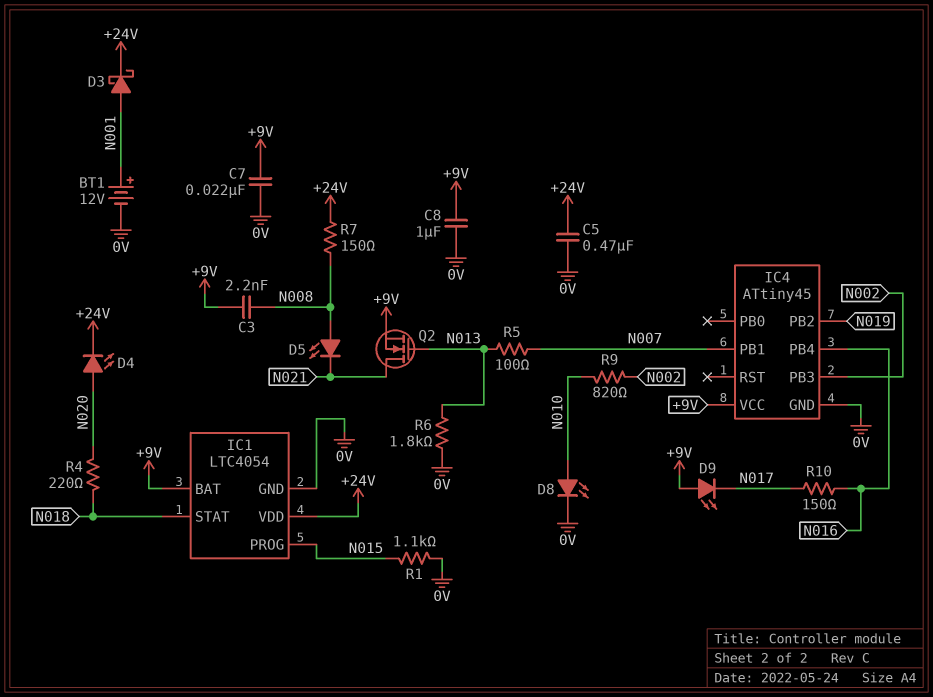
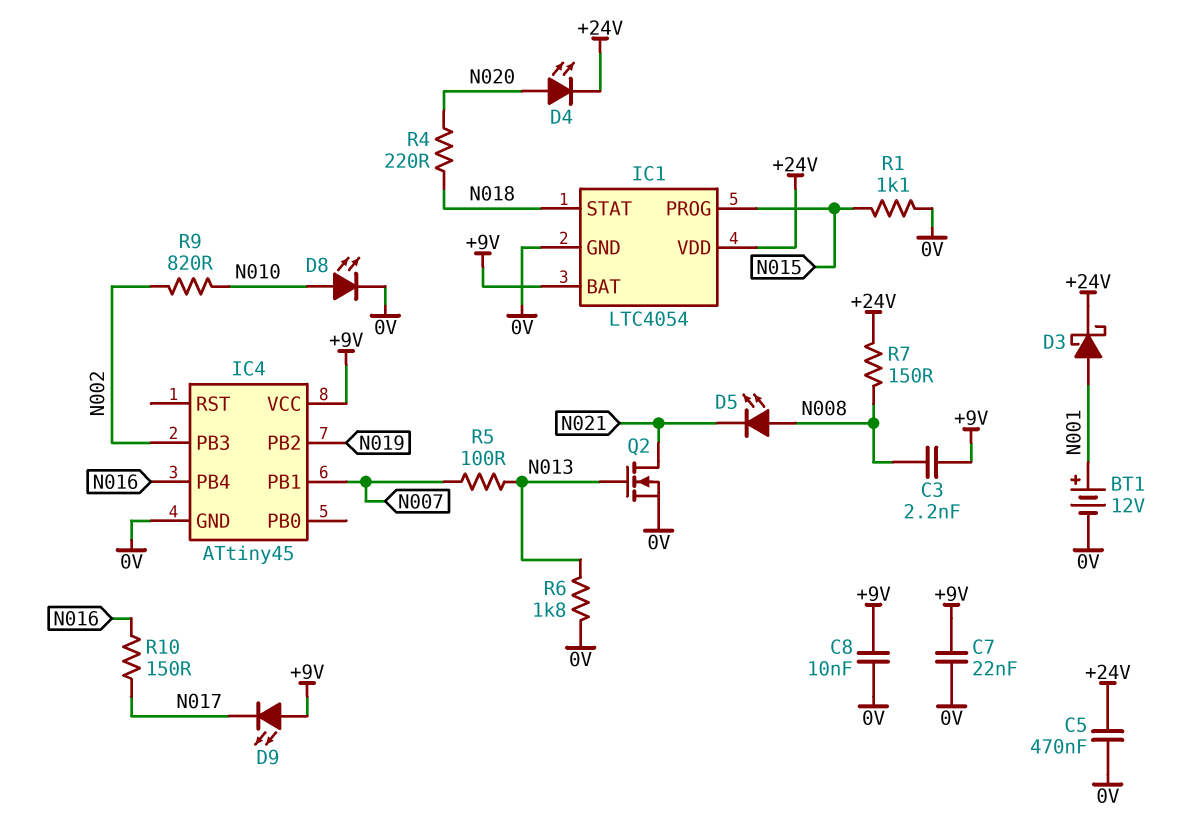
C8: 1uF (+9V, 0V) -> 10nF (+9V, 0V)
Q2: NMOS (G N013, D N021, S +9V) -> NMOS (G N013, D N021, S 0V)

